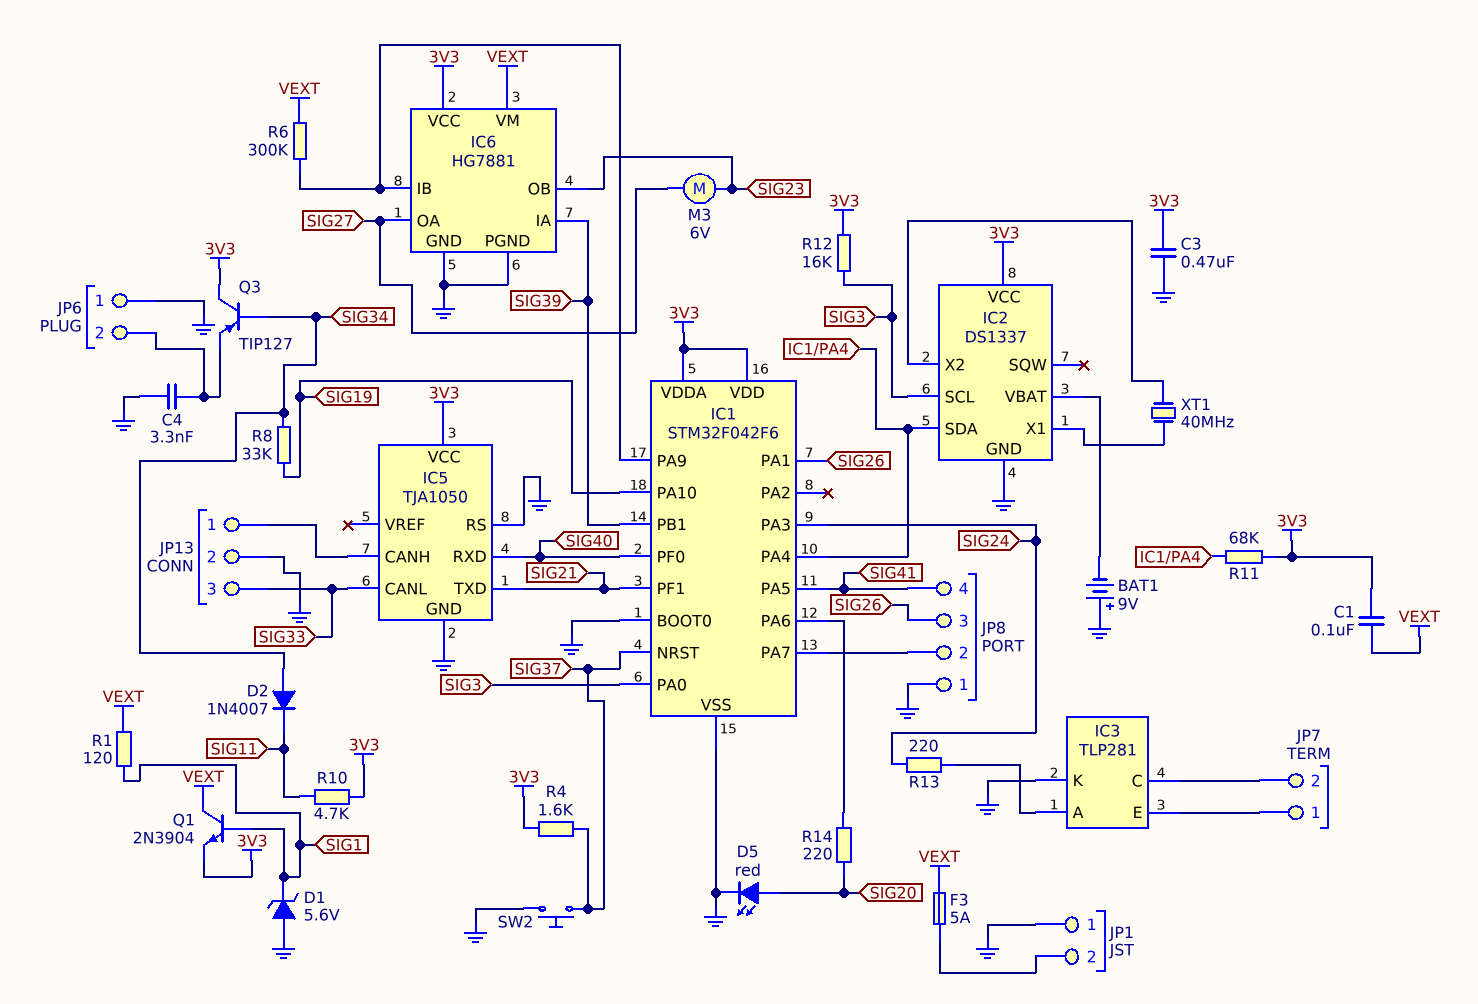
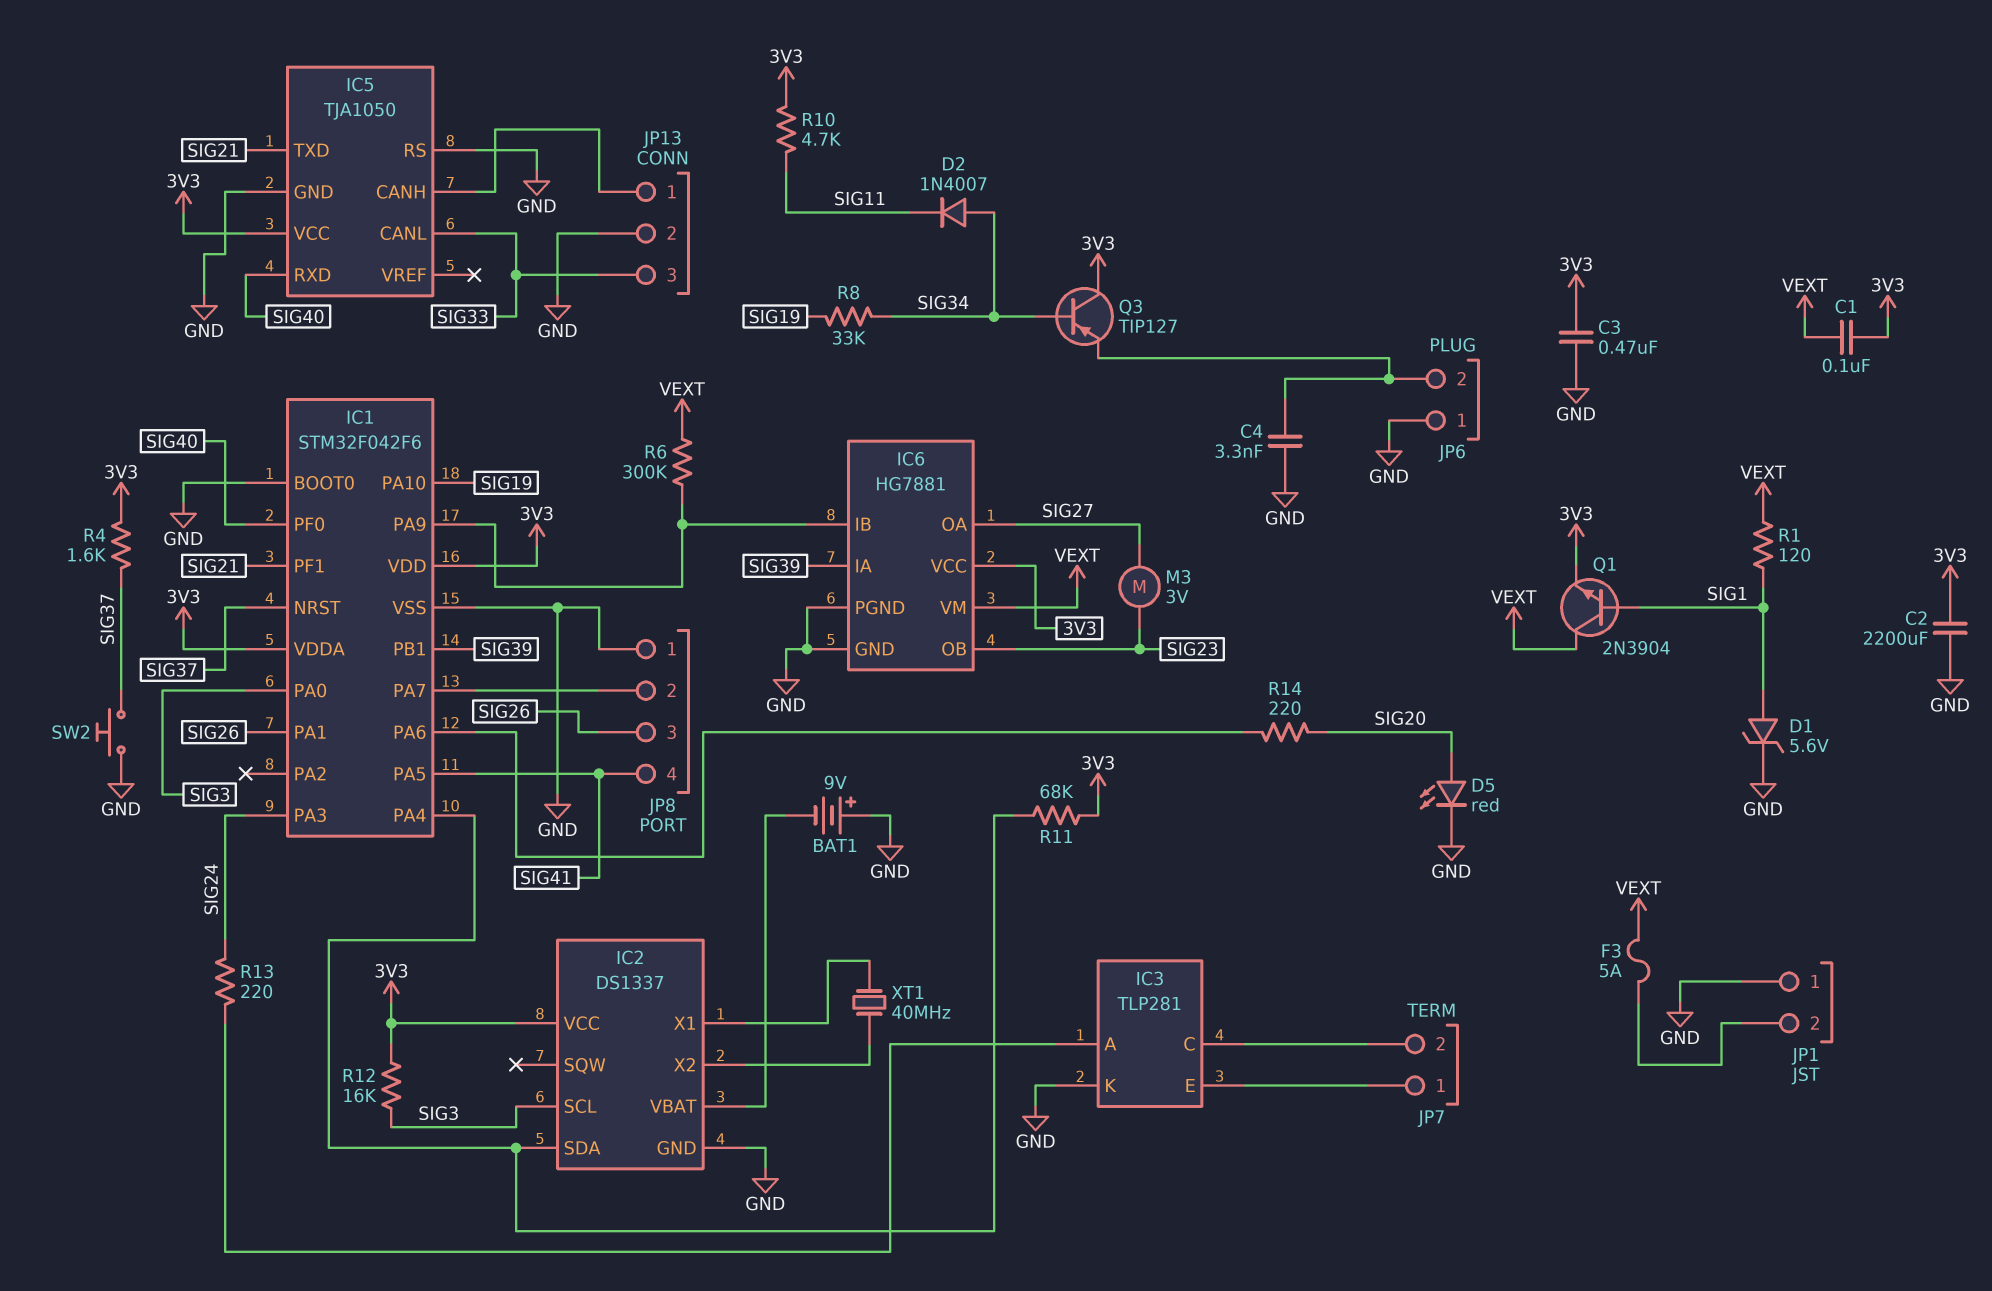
C2: none -> 2200uF (3V3, GND)
D1: zener 5.6V (A GND, K SIG1) -> zener 5.6V (A SIG1, K GND)
M3: motor 6V (SIG23, SIG27) -> motor 3V (SIG23, SIG27)

